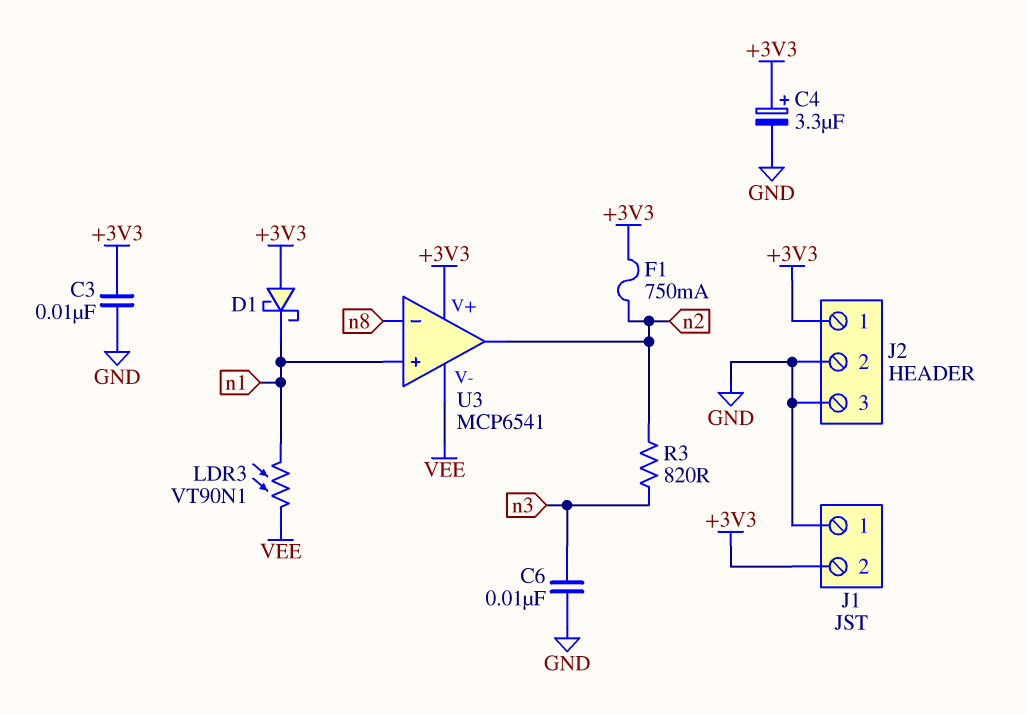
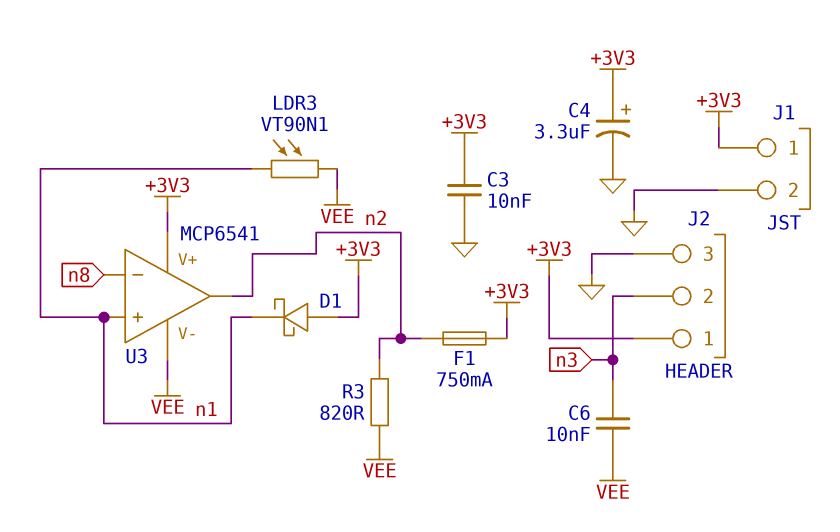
C6: 10nF (GND, n3) -> 10nF (VEE, n3)
J1 pin 1: GND -> +3V3
J1 pin 2: +3V3 -> GND
J2 pin 2: GND -> n3
R3: 820 (n2, n3) -> 820 (VEE, n2)

